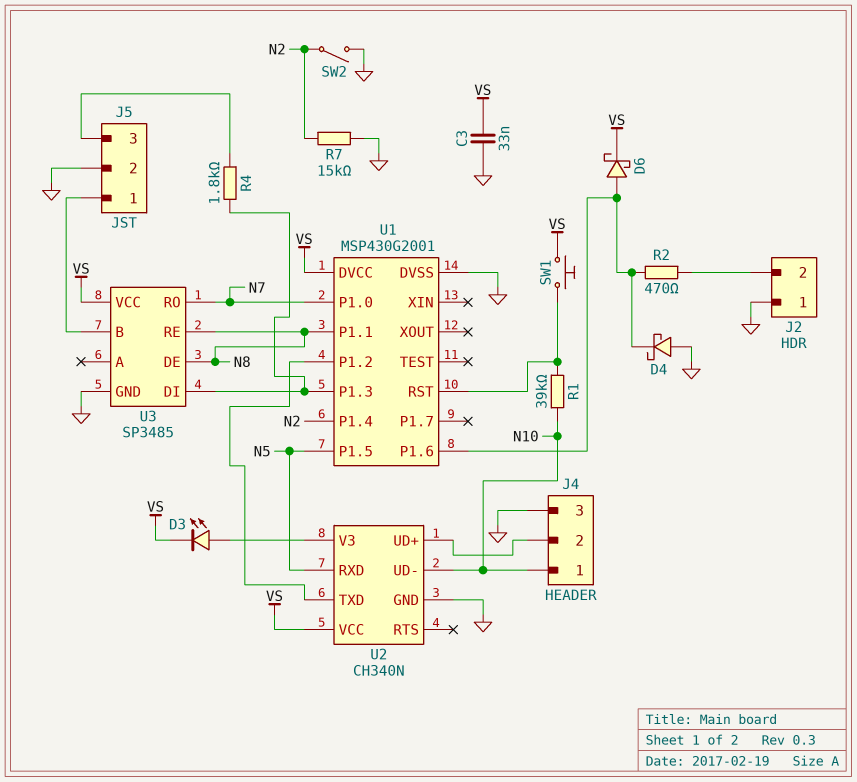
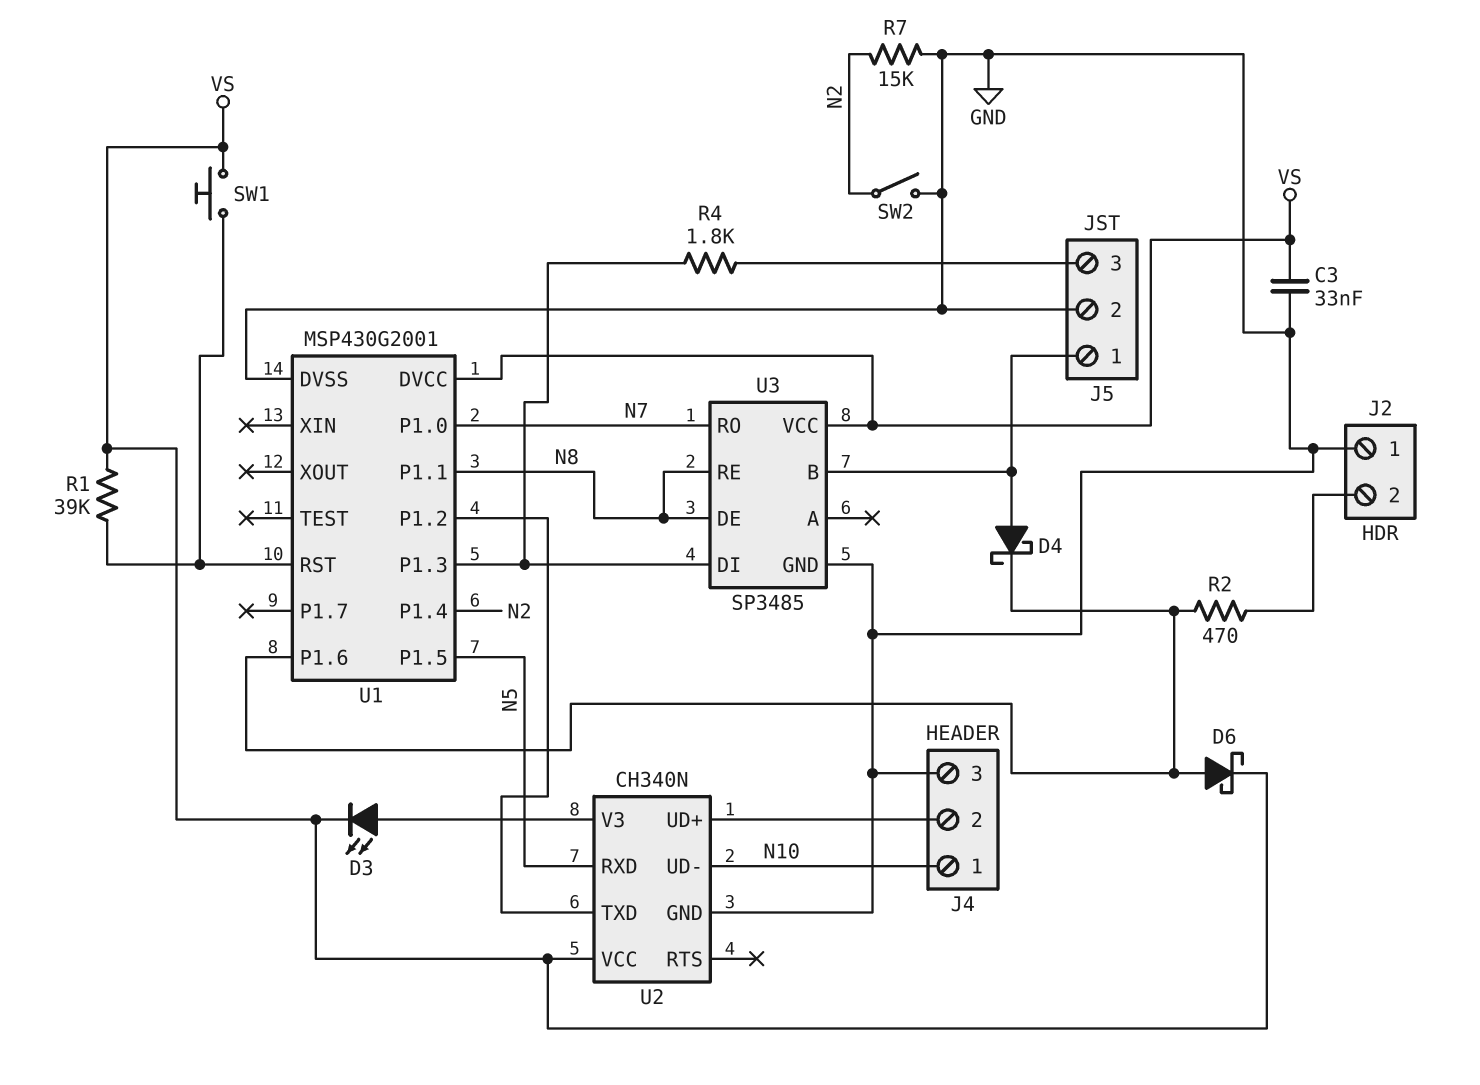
D4: schottky (A GND, K U1/P1.6) -> schottky (A J5/1, K U1/P1.6)
R1: 39k (N10, U1/RST) -> 39k (U1/RST, VS)

